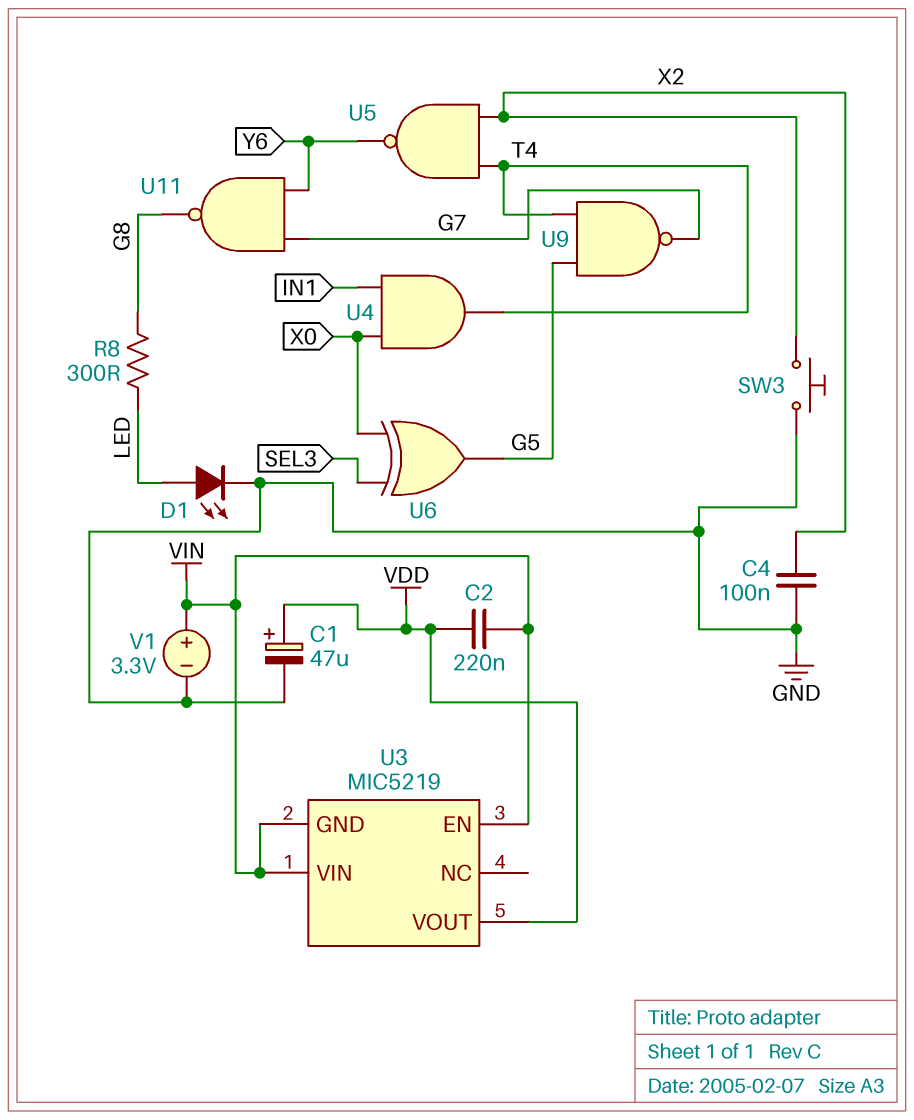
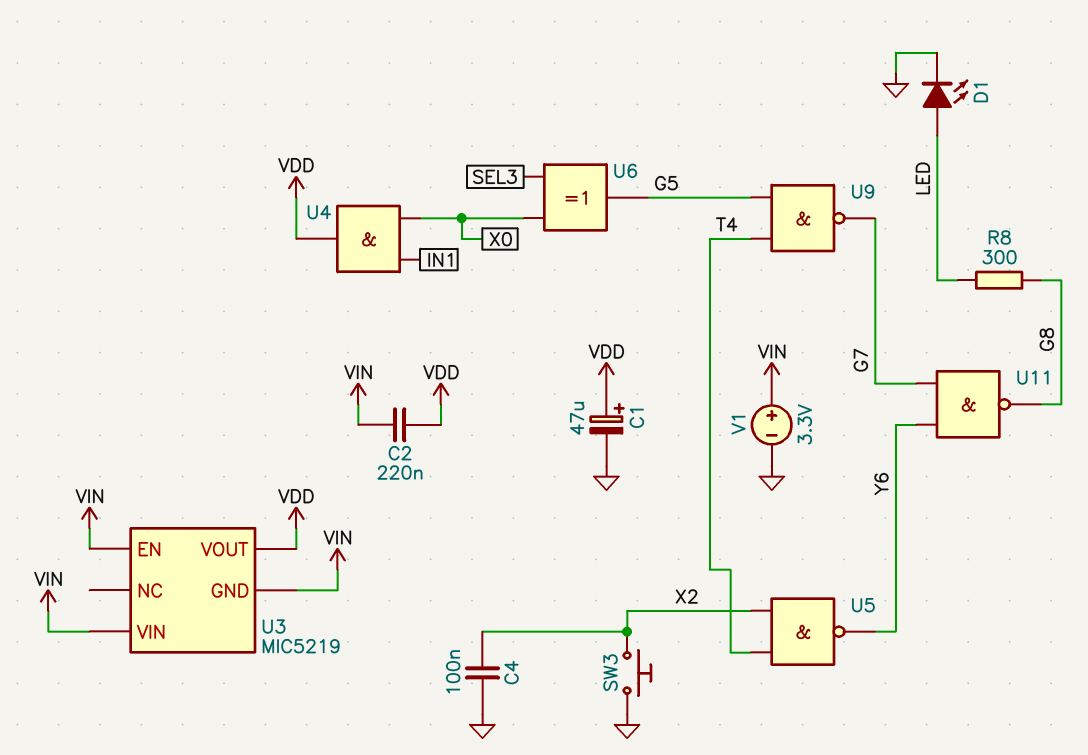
U4: AND (in IN1, in X0, out T4) -> AND (in IN1, in X0, out VDD)

